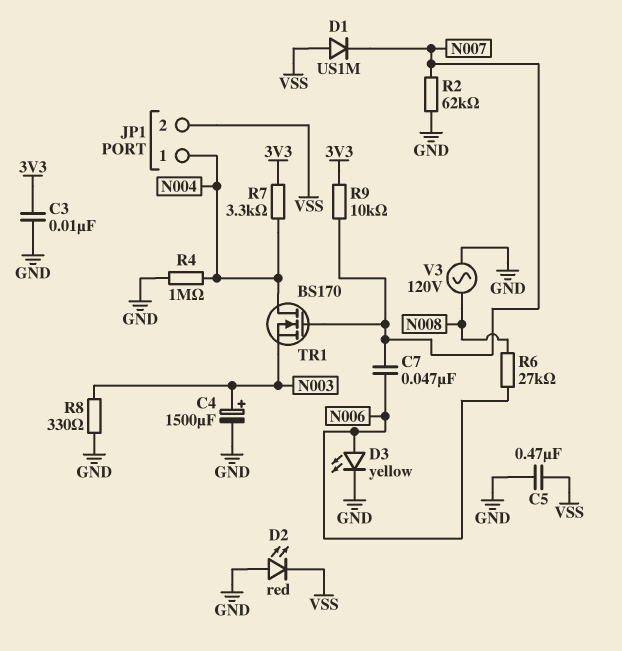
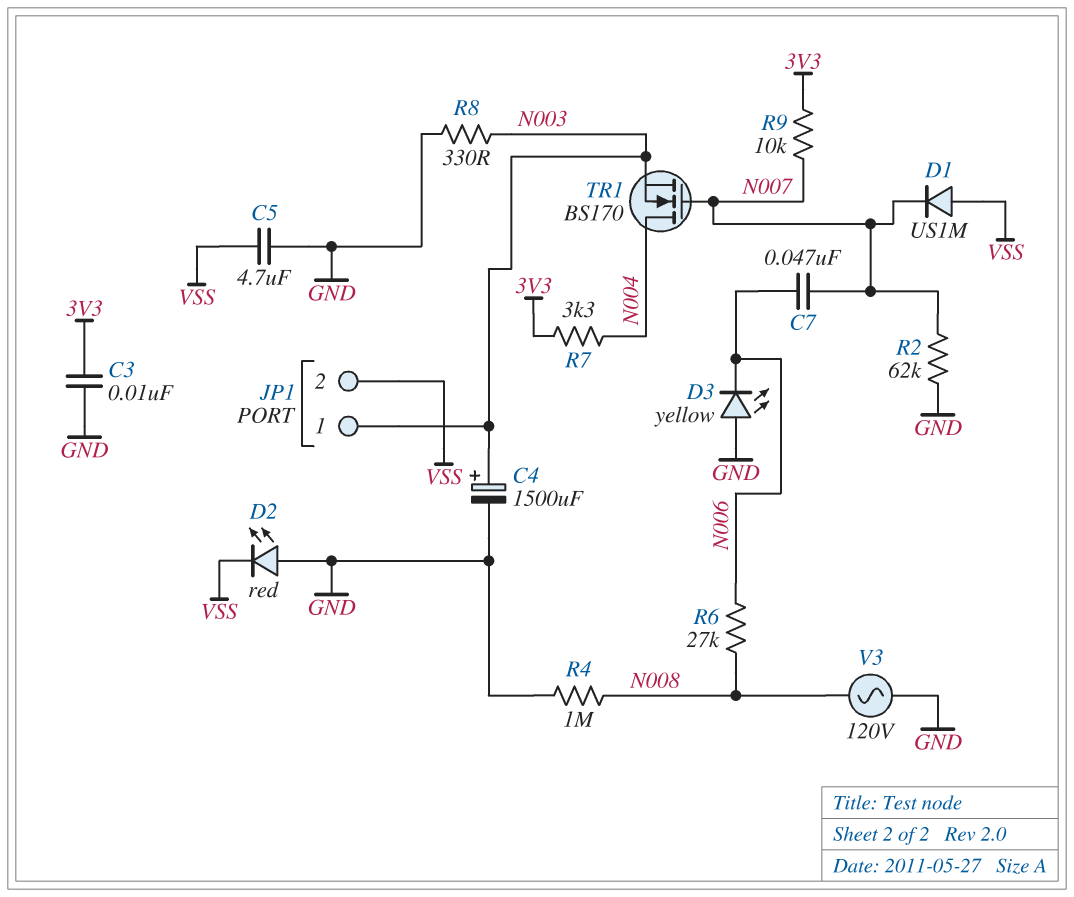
C5: 470nF (GND, VSS) -> 4.7uF (GND, VSS)
D3: LED yellow (A N006, K GND) -> LED yellow (A GND, K N006)
JP1 pin 1: N004 -> N003
R4: 1M (GND, N004) -> 1M (GND, N008)

